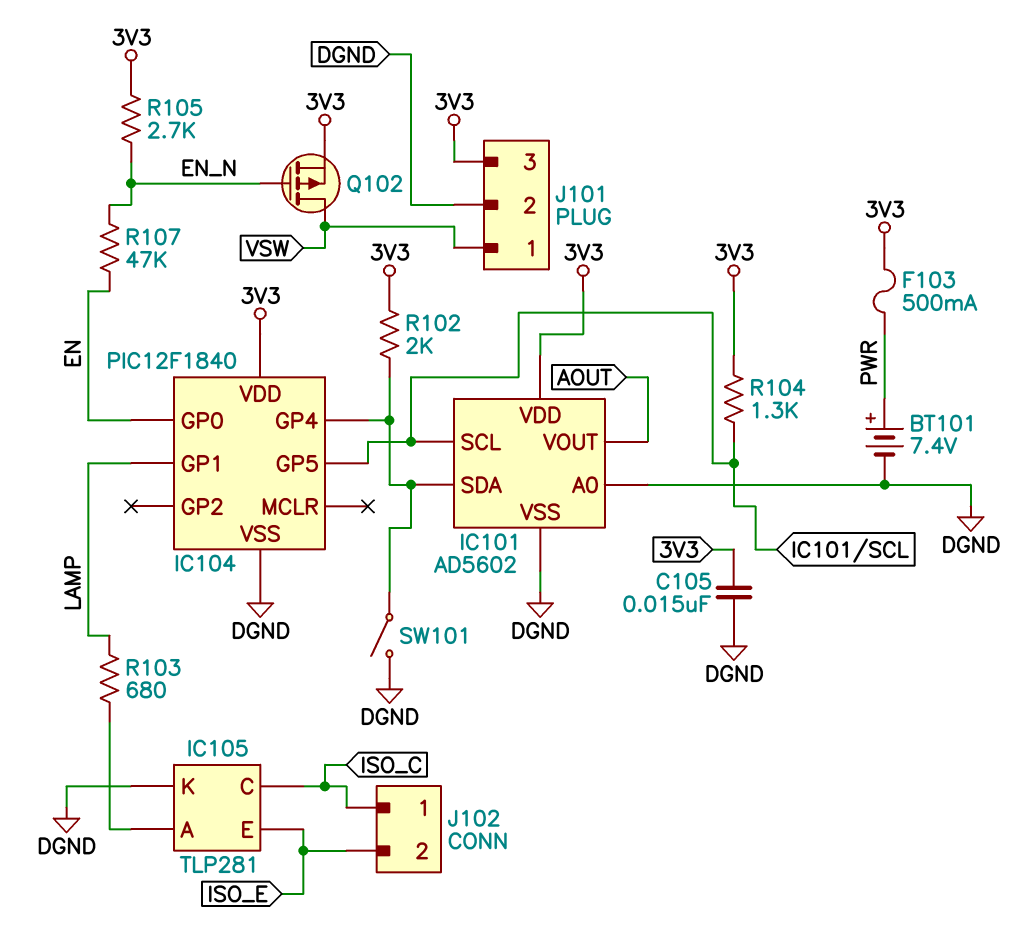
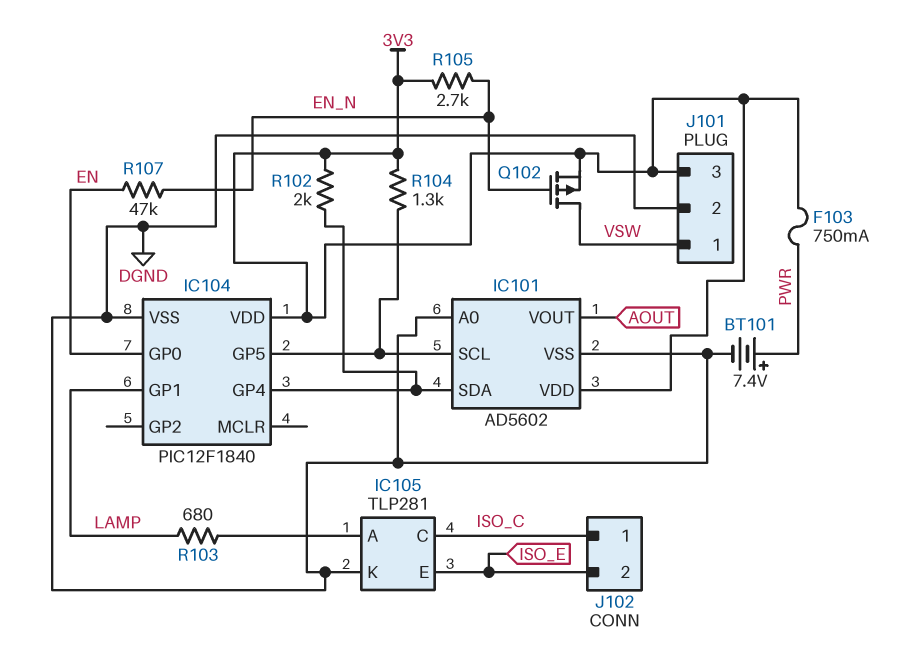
C105: 15nF (3V3, DGND) -> none
F103: 500mA (3V3, PWR) -> 750mA (3V3, PWR)
SW101: switch (DGND, IC101/SDA) -> none

